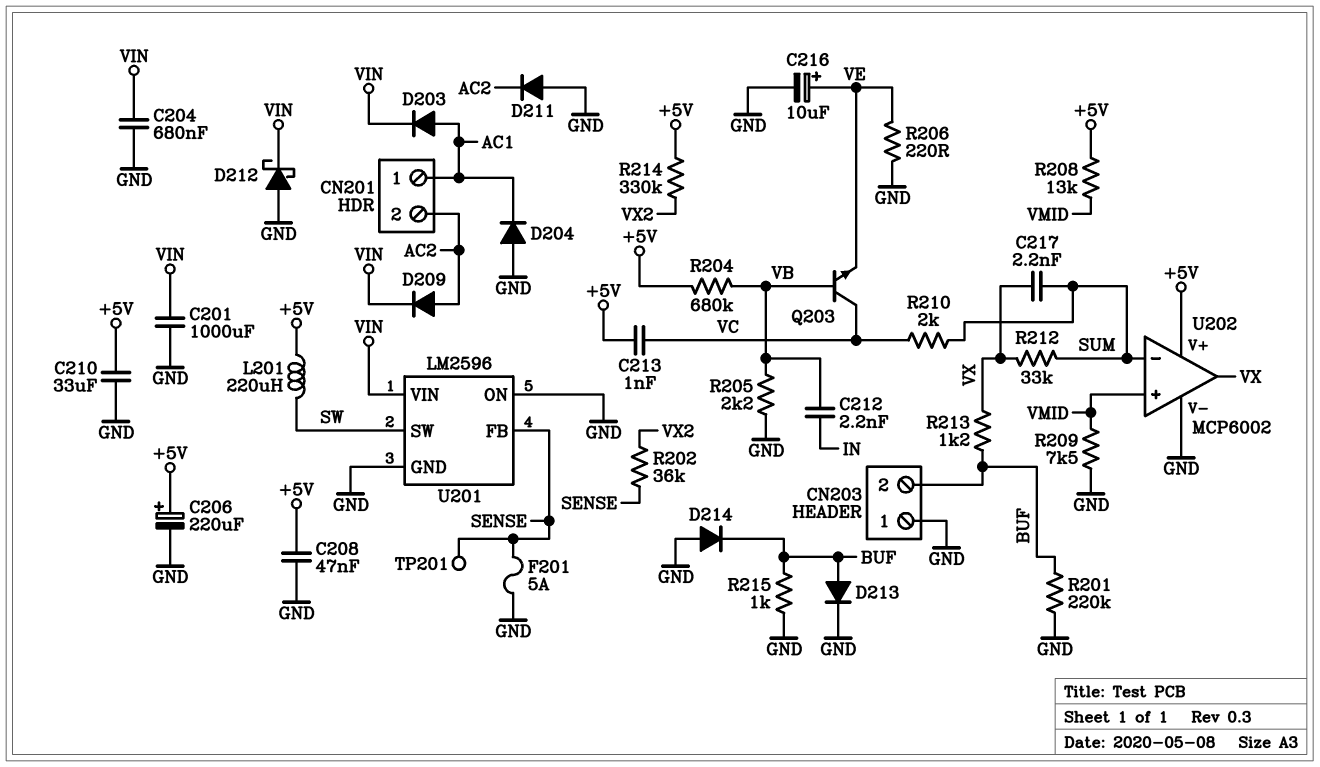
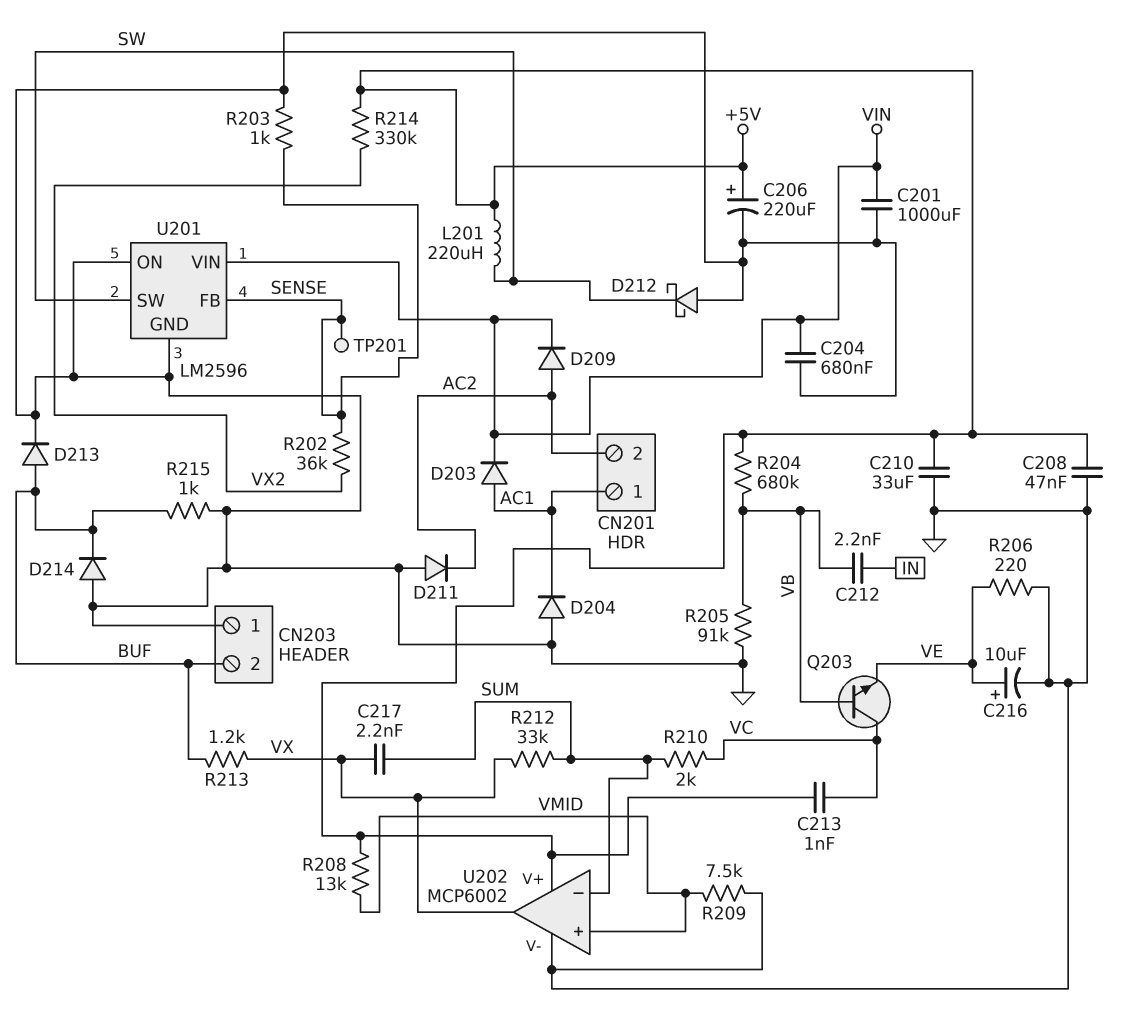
D212: schottky (A GND, K VIN) -> schottky (A GND, K SW)
F201: 5A (GND, SENSE) -> none
R201: 220k (BUF, GND) -> none
R203: none -> 1k (GND, SENSE)
R205: 2.2k (GND, VB) -> 91k (GND, VB)

